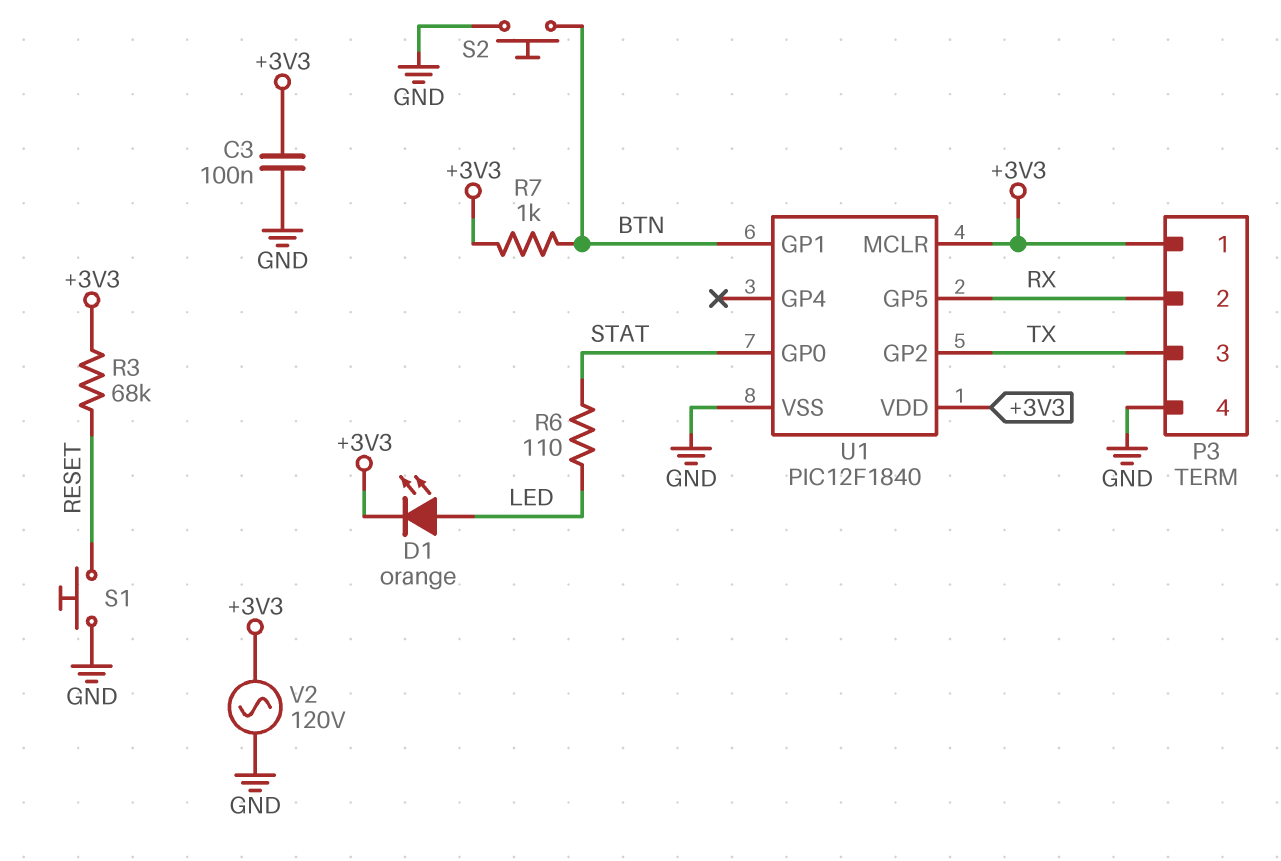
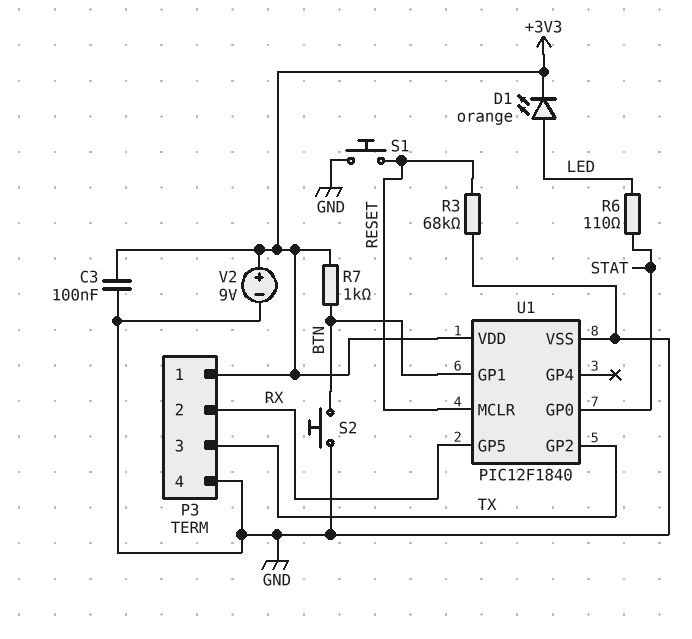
R3: 68k (+3V3, RESET) -> 68k (GND, RESET)
U1 pin MCLR: +3V3 -> RESET
V2: AC 120V (+3V3, GND) -> 9V (plus +3V3, minus GND)

